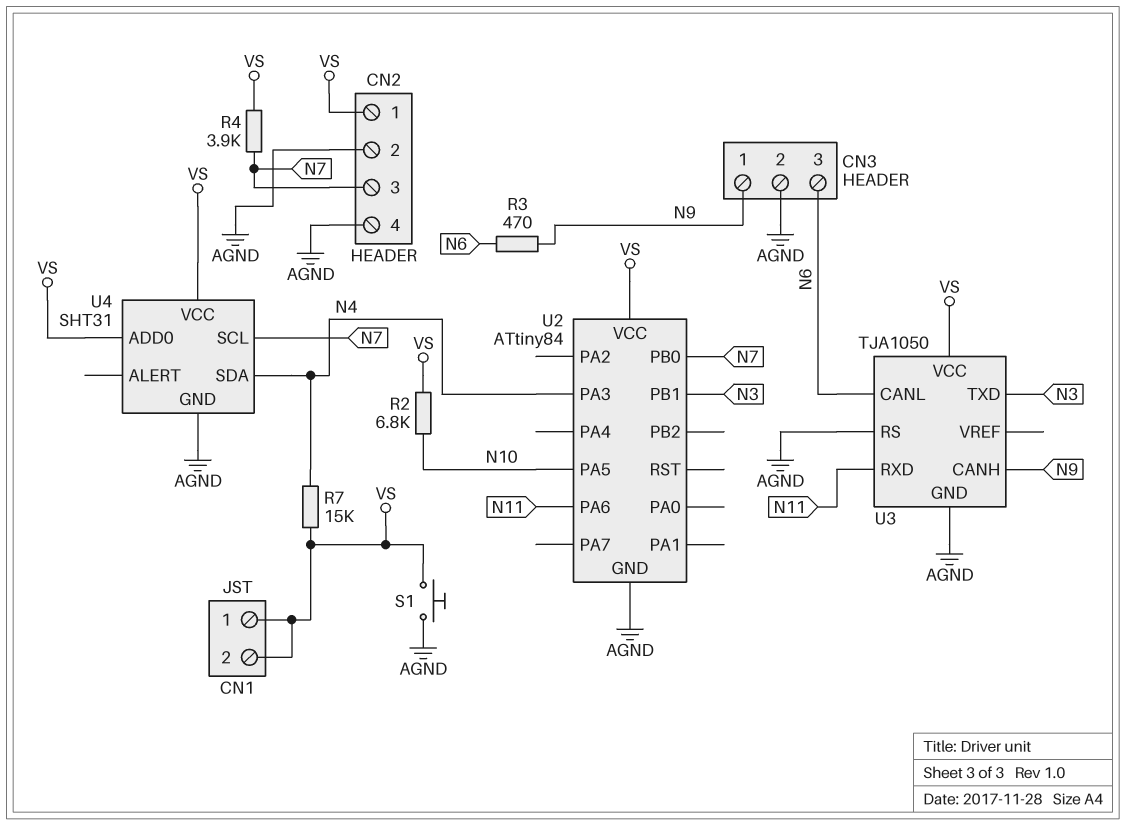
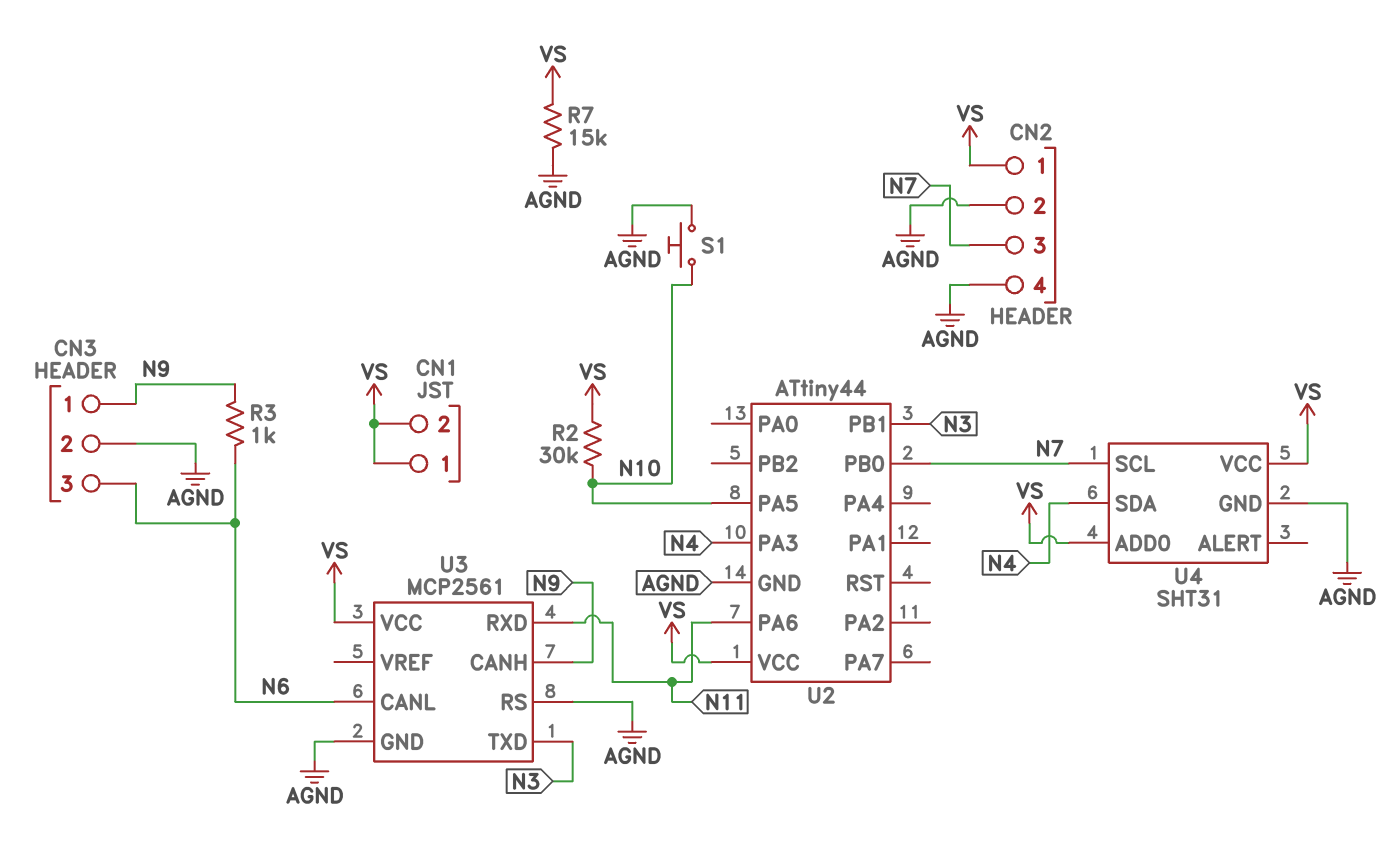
R2: 6.8k (N10, VS) -> 30k (N10, VS)
R3: 470 (N6, N9) -> 1k (N6, N9)
R4: 3.9k (N7, VS) -> none
R7: 15k (N4, VS) -> 15k (AGND, VS)
S1: button (AGND, VS) -> button (AGND, N10)
U2: ATtiny84 -> ATtiny44
U3: TJA1050 -> MCP2561

